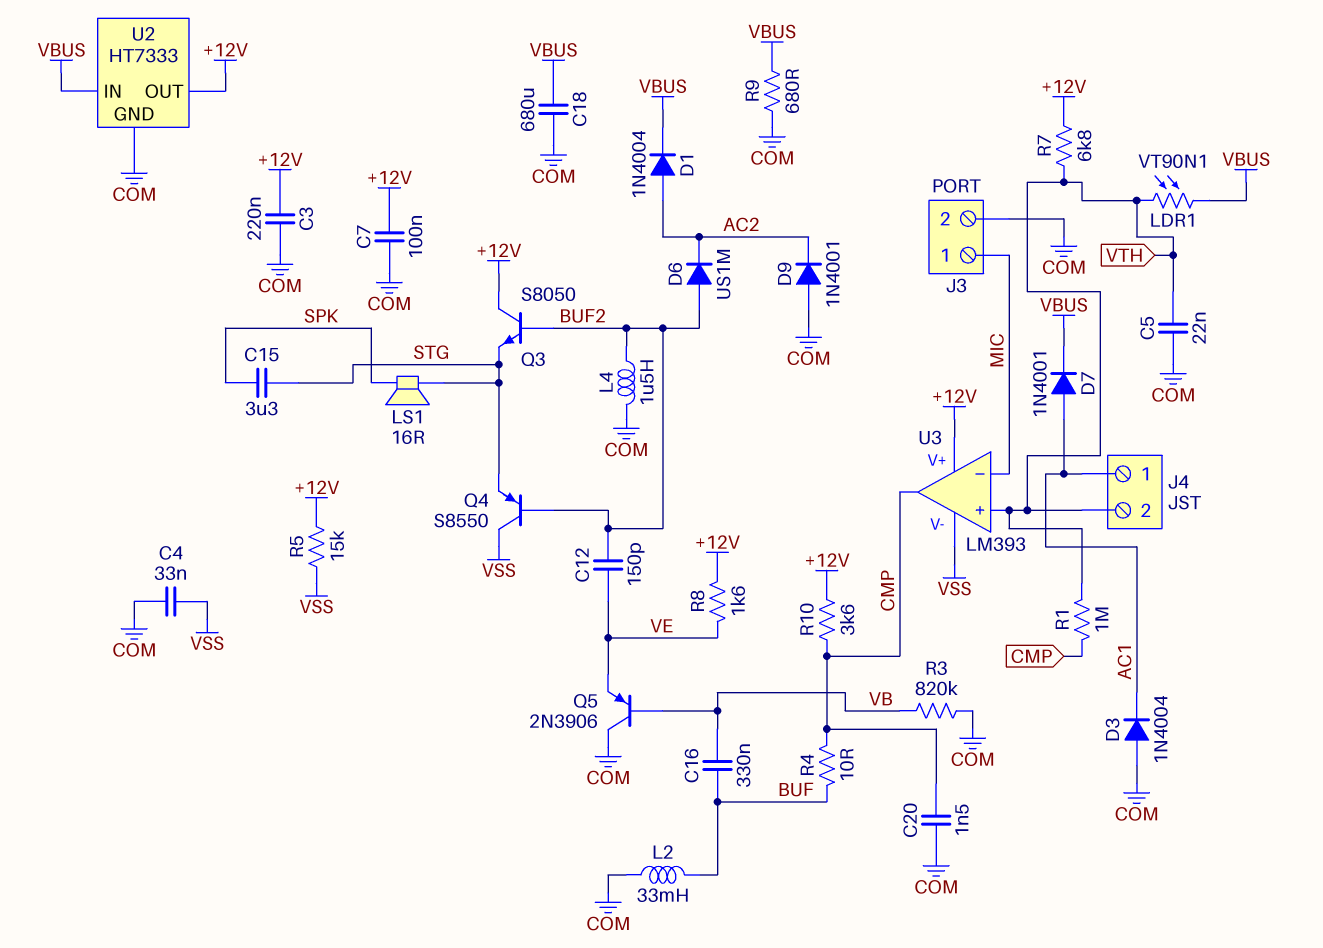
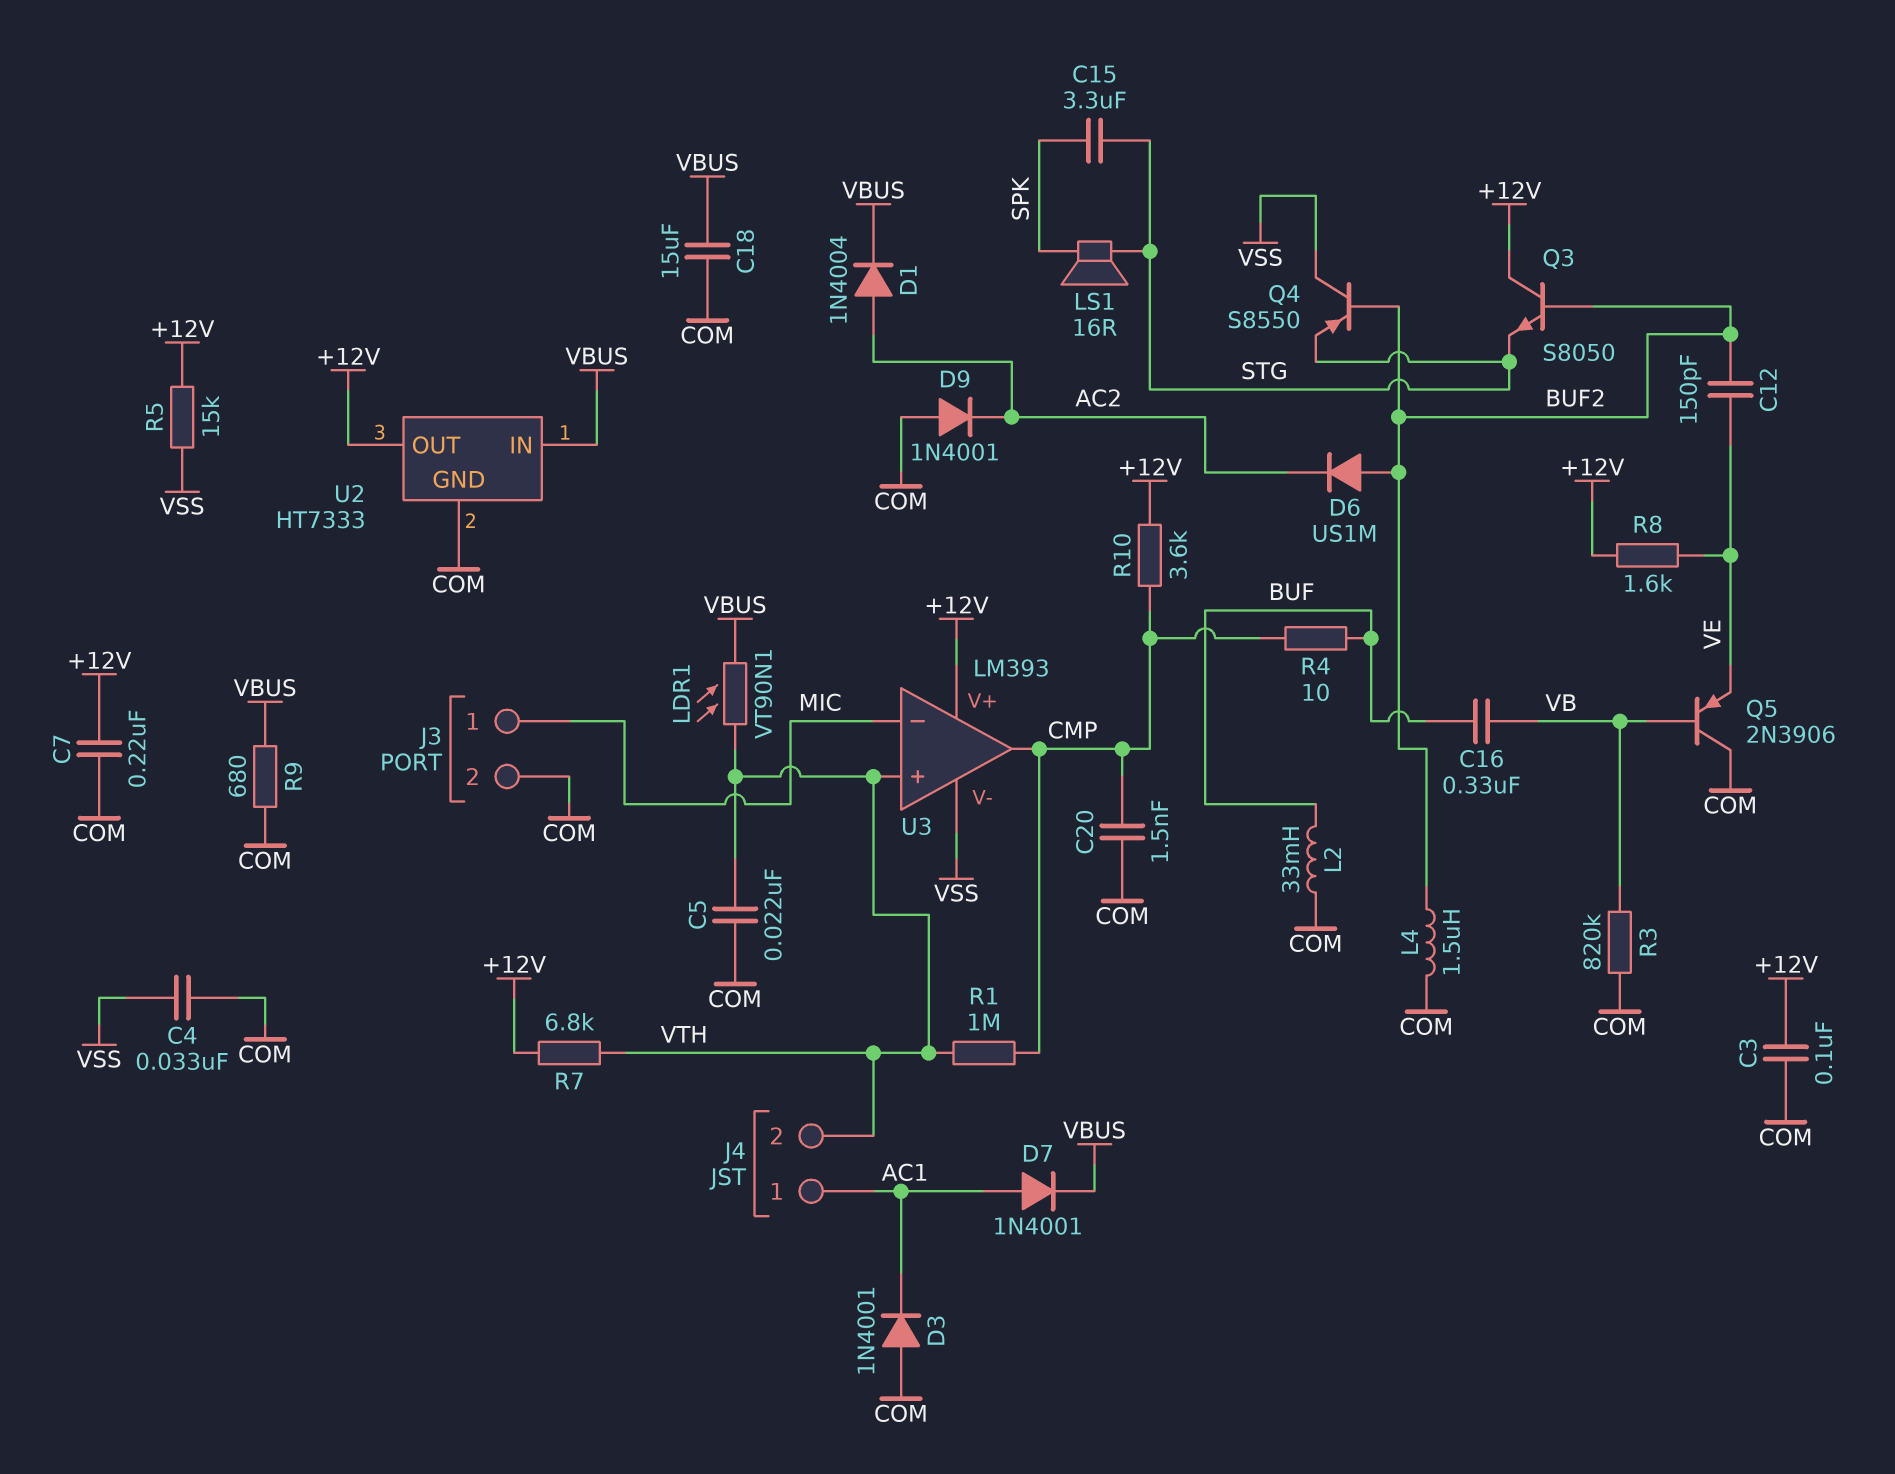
C3: 220nF (+12V, COM) -> 100nF (+12V, COM)
C7: 100nF (+12V, COM) -> 220nF (+12V, COM)
C18: 680uF (COM, VBUS) -> 15uF (COM, VBUS)
D3: diode 1N4004 (A COM, K AC1) -> diode 1N4001 (A COM, K AC1)

